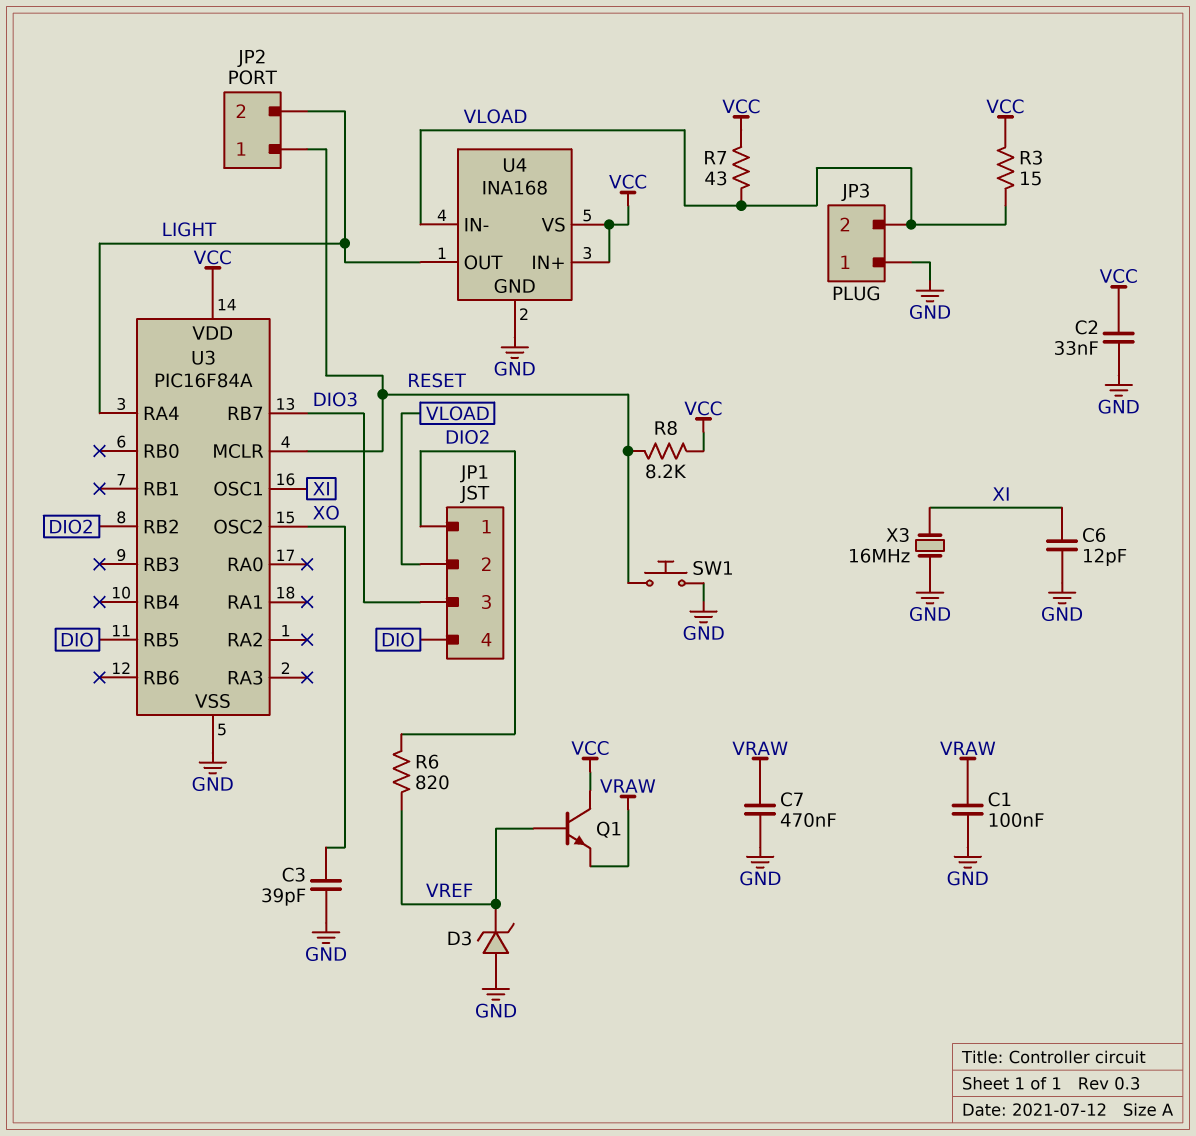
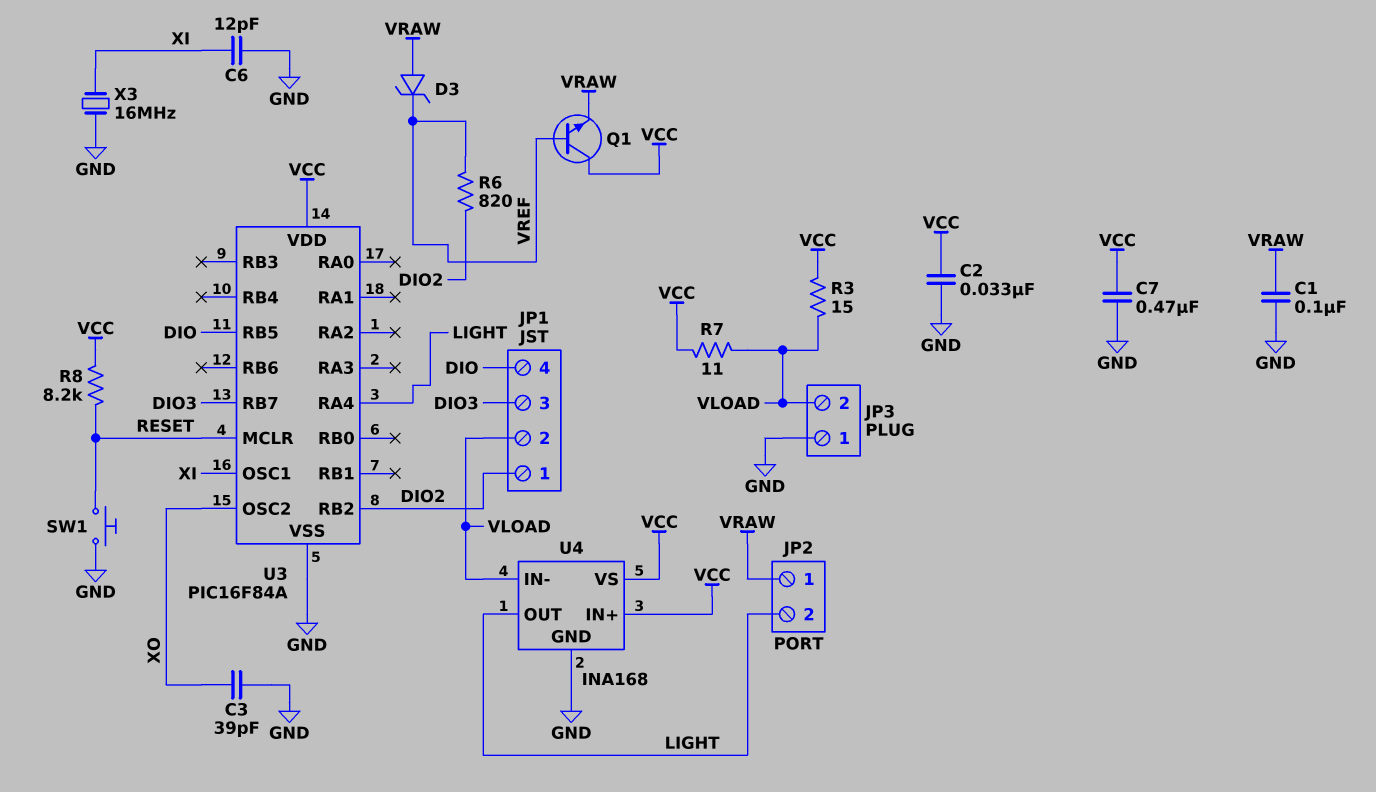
C7: 470nF (GND, VRAW) -> 470nF (GND, VCC)
D3: zener (A GND, K VREF) -> zener (A VRAW, K VREF)
JP2 pin 1: RESET -> VRAW
R7: 43 (VCC, VLOAD) -> 11 (VCC, VLOAD)

